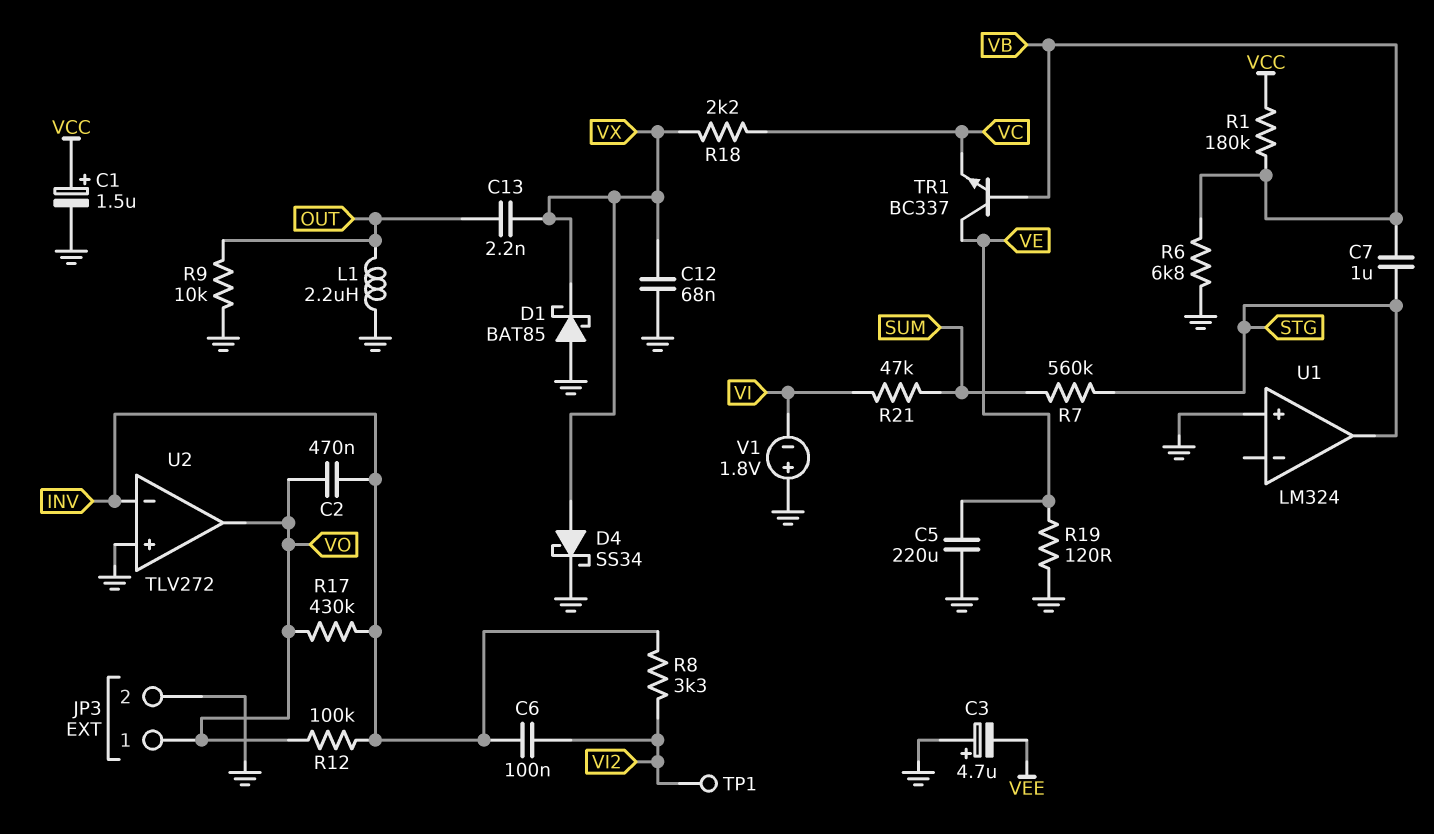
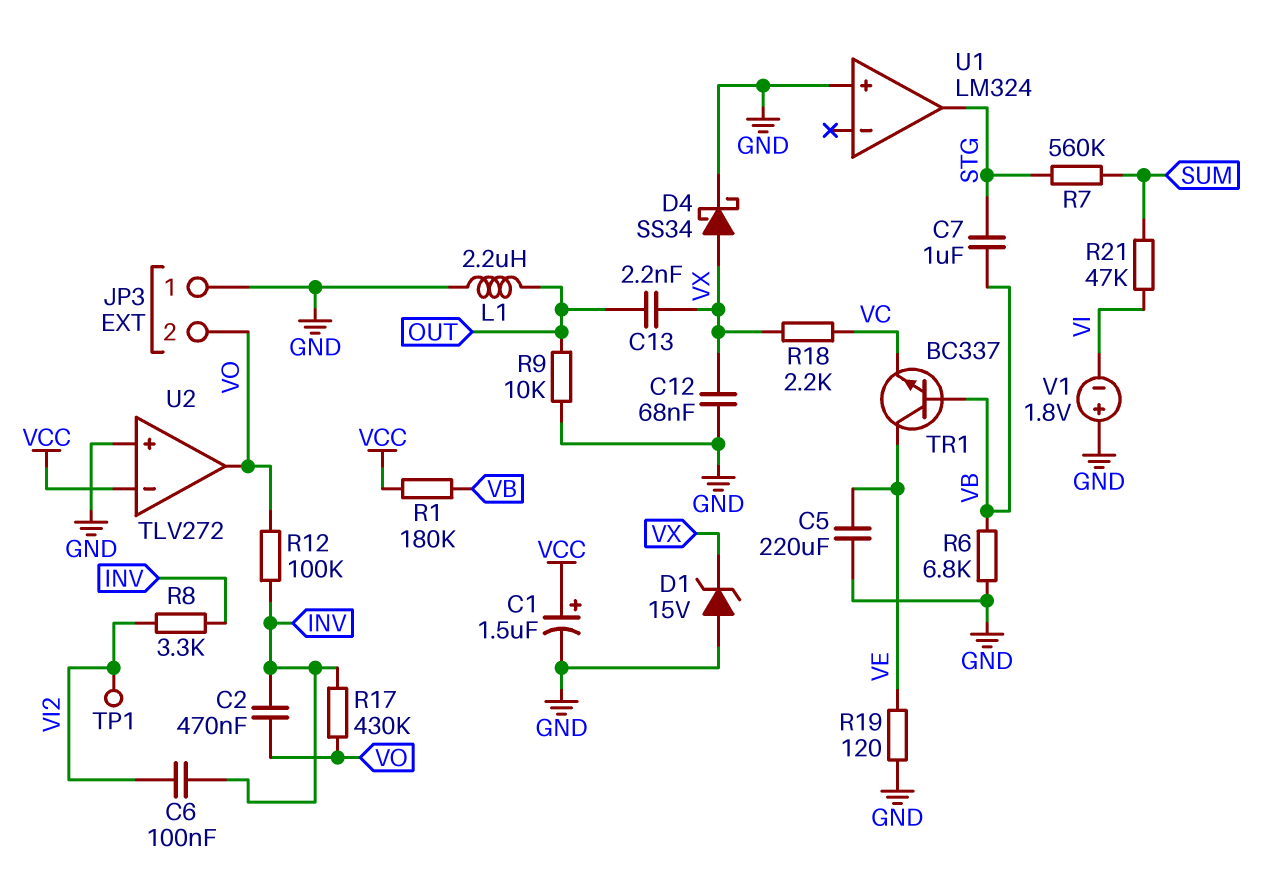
C3: 4.7uF (plus GND, minus VEE) -> none
D1: schottky BAT85 (A GND, K VX) -> zener 15V (A GND, K VX)
JP3 pin 1: VO -> GND
JP3 pin 2: GND -> VO
U2 pin in-: INV -> VCC

